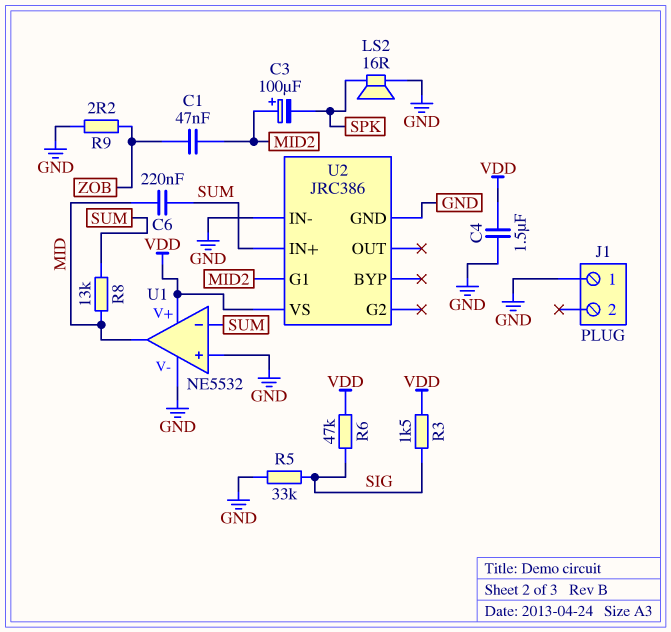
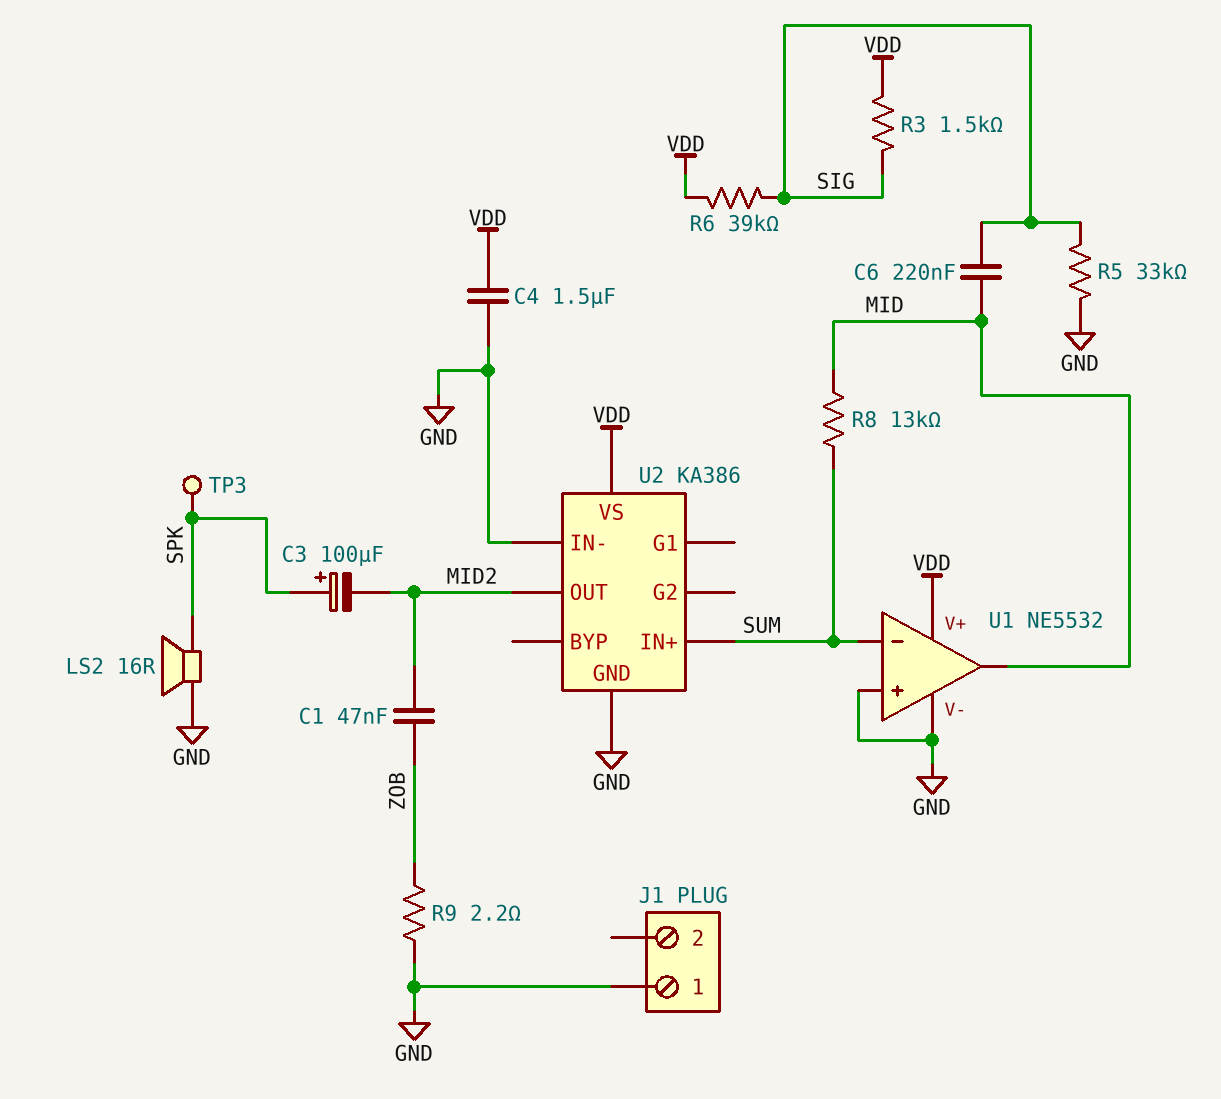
C3: 100uF (plus MID2, minus SPK) -> 100uF (plus SPK, minus MID2)
C6: 220nF (MID, SUM) -> 220nF (MID, SIG)
R6: 47k (SIG, VDD) -> 39k (SIG, VDD)
TP3: none -> test point (SPK)
U2: JRC386 -> KA386
U2 pin G1: MID2 -> none
U2 pin OUT: none -> MID2

